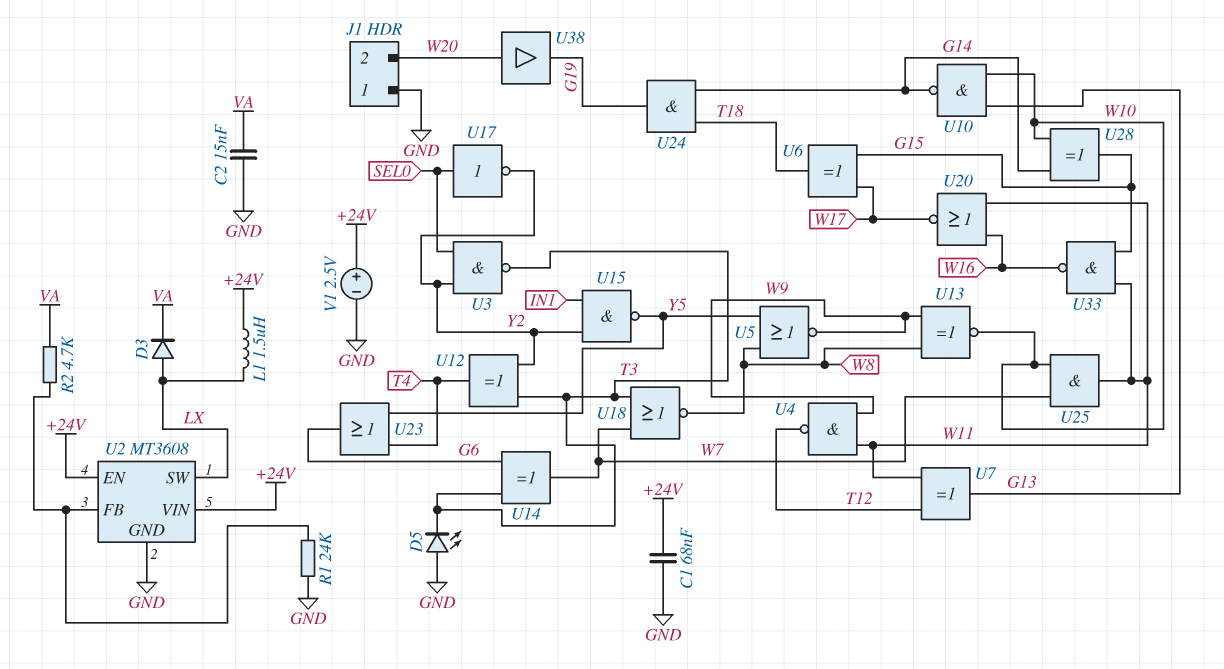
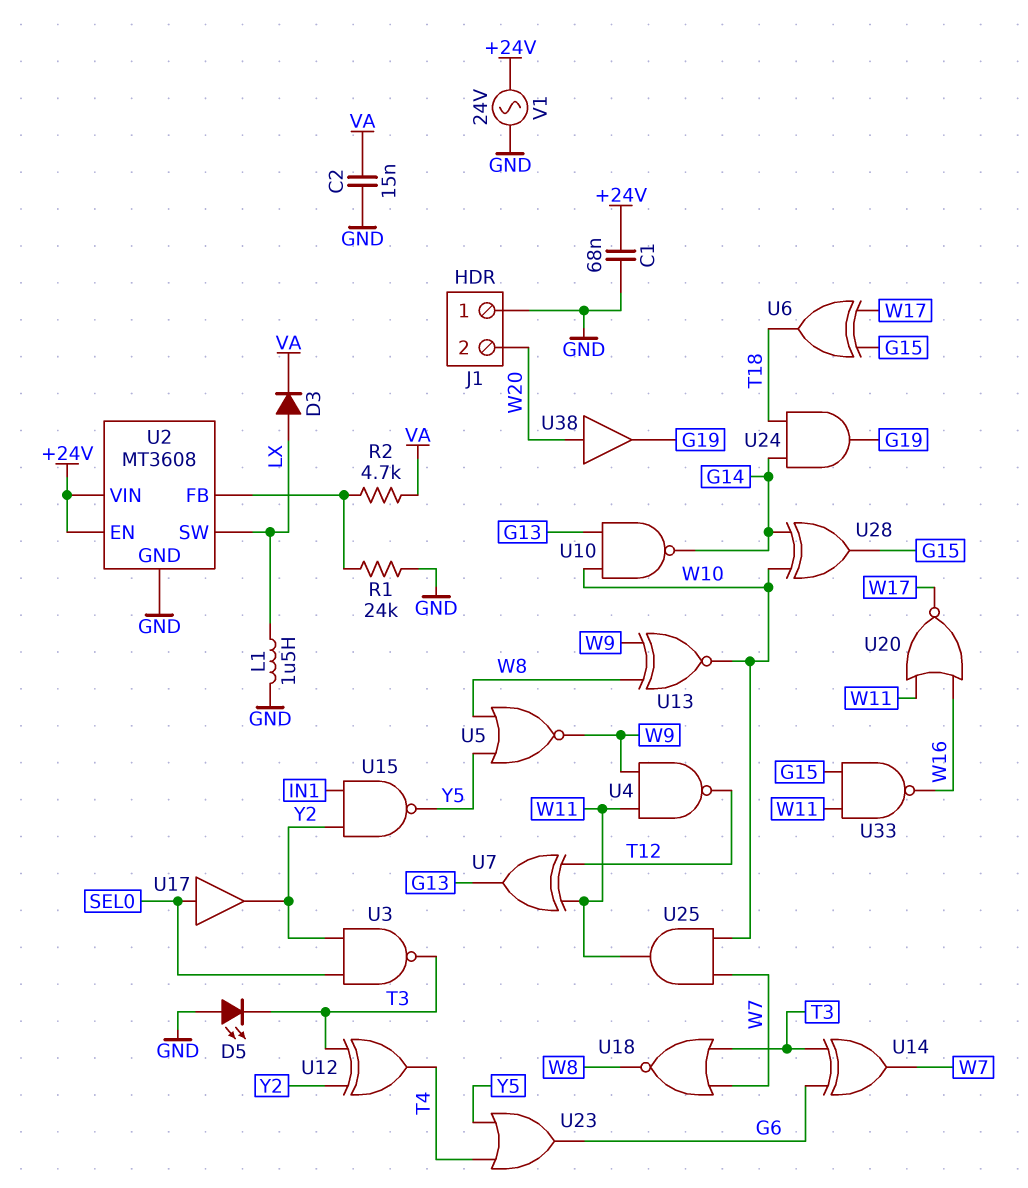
L1: 1.5uH (+24V, LX) -> 1.5uH (GND, LX)
U17: NOT (in SEL0, out Y2) -> buffer (in SEL0, out Y2)
V1: 2.5V (plus +24V, minus GND) -> AC 24V (+24V, GND)

